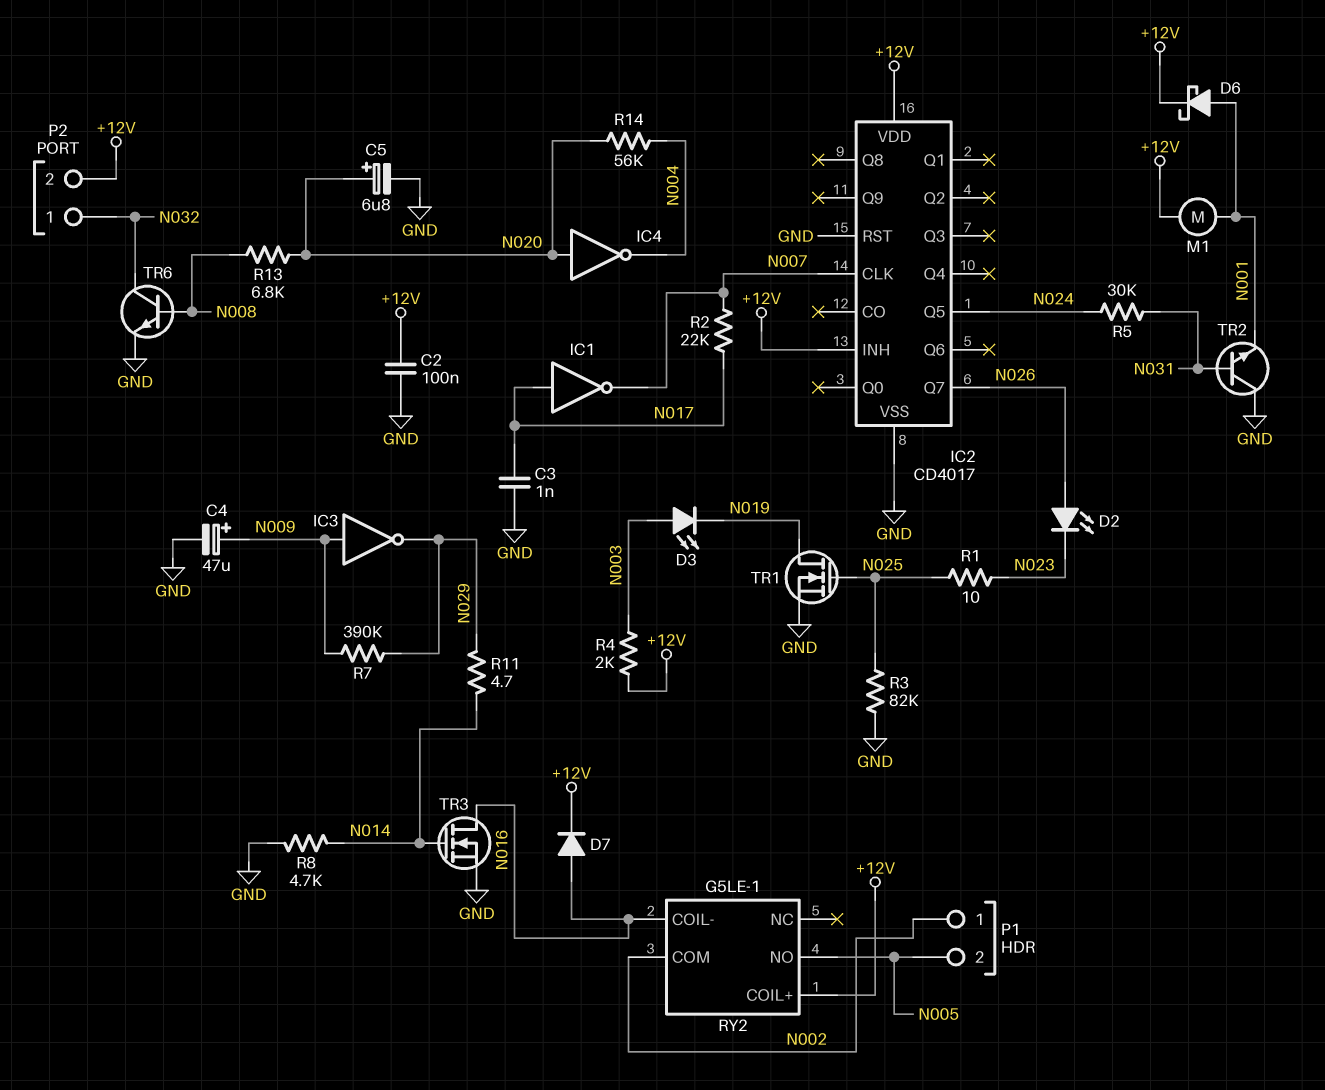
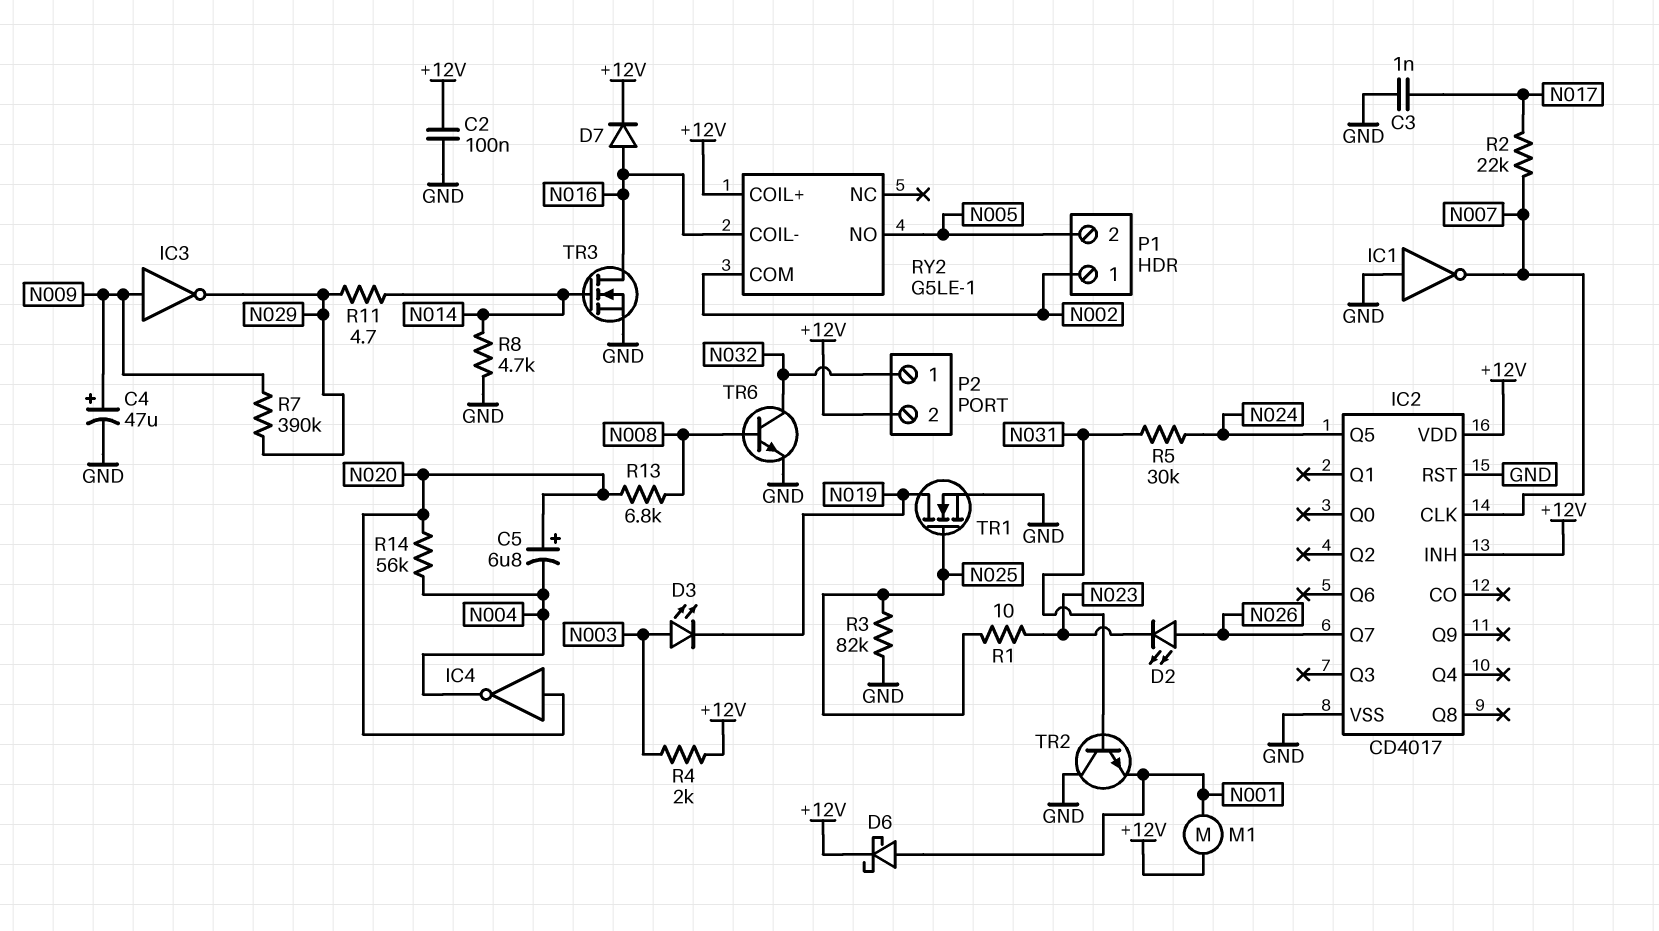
C5: 6.8uF (plus N020, minus GND) -> 6.8uF (plus N020, minus N004)
IC1: NOT (in N017, out N007) -> NOT (in GND, out N007)

